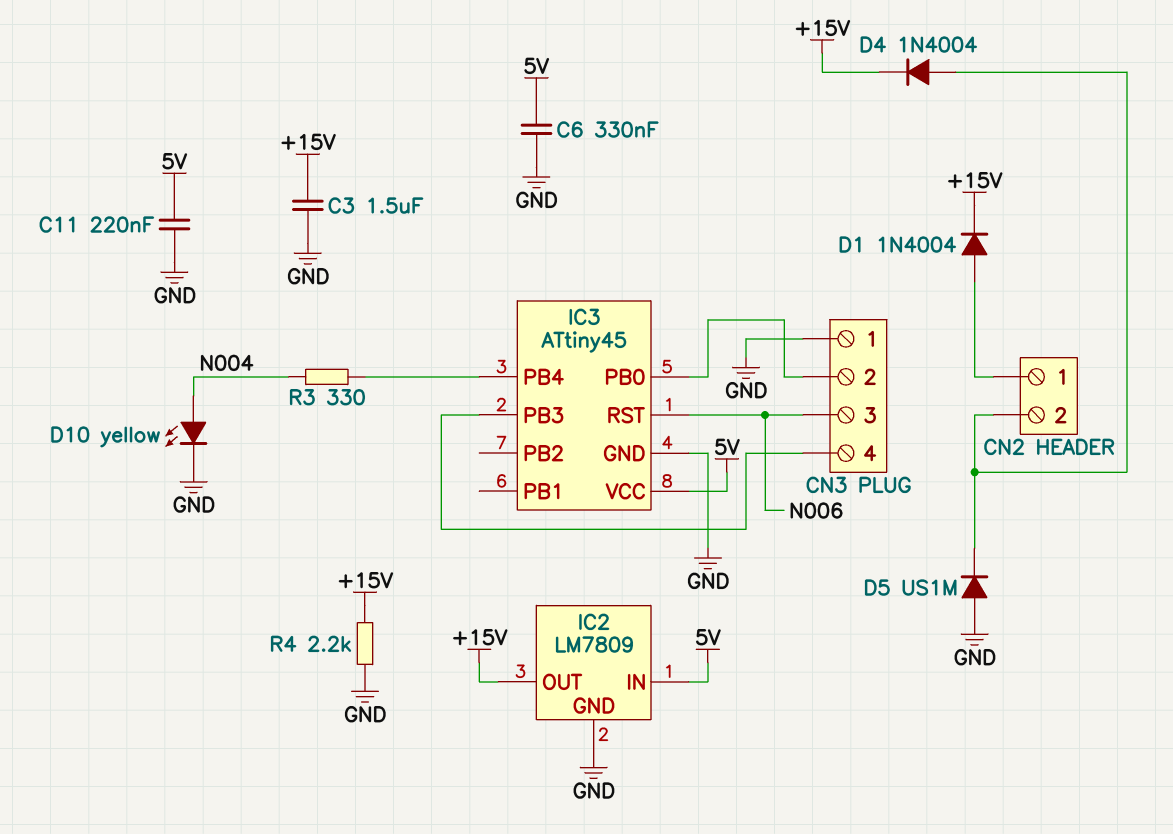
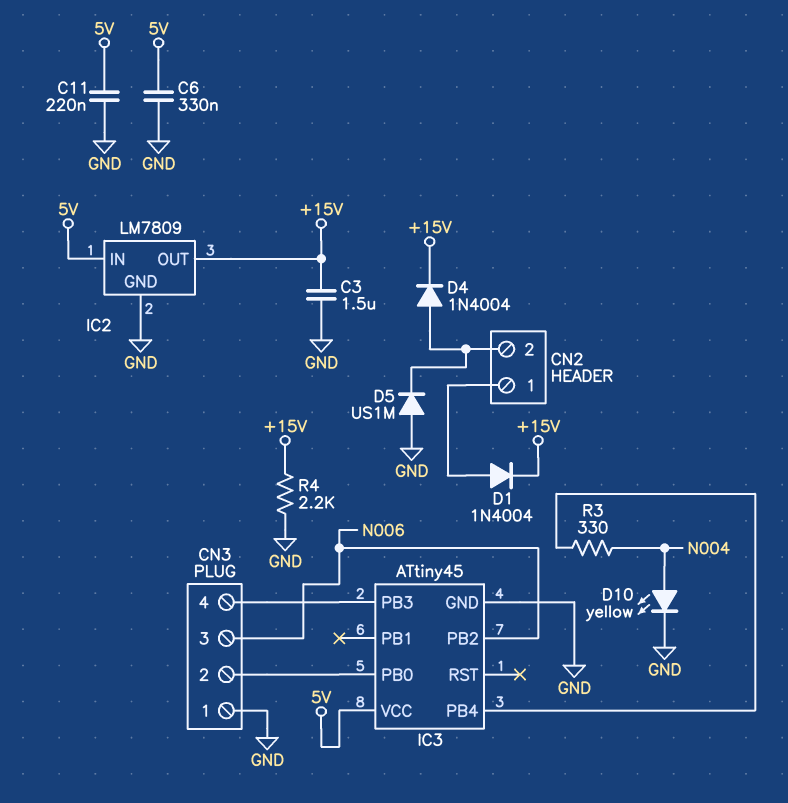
IC3 pin PB2: none -> N006
IC3 pin RST: N006 -> none

